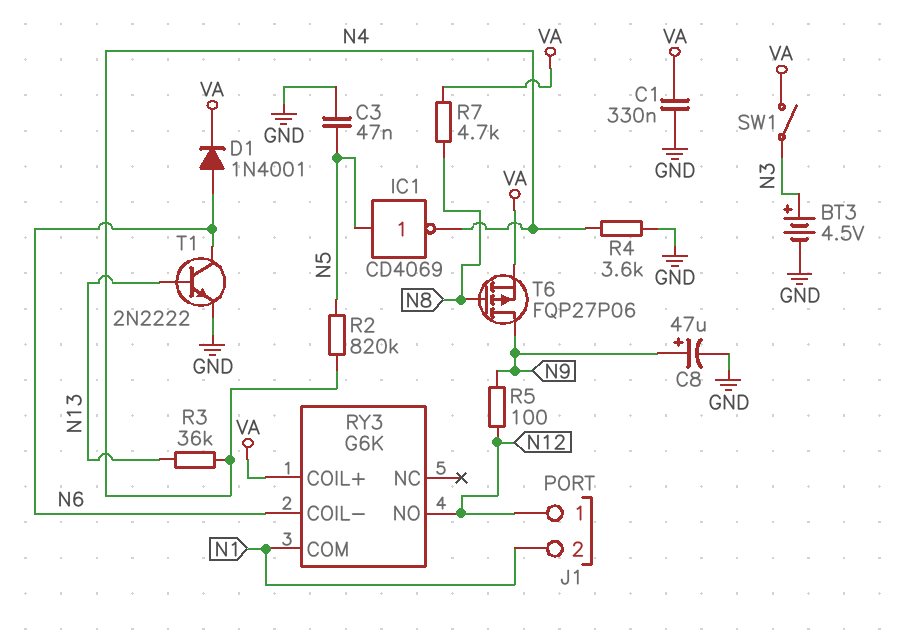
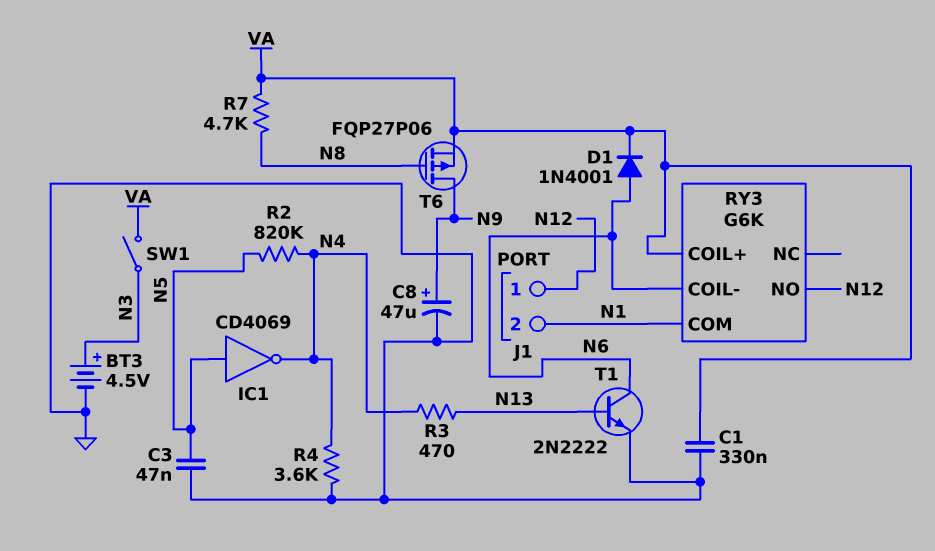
R3: 36k (N4, N13) -> 470 (N4, N13)
R5: 100 (N9, N12) -> none

